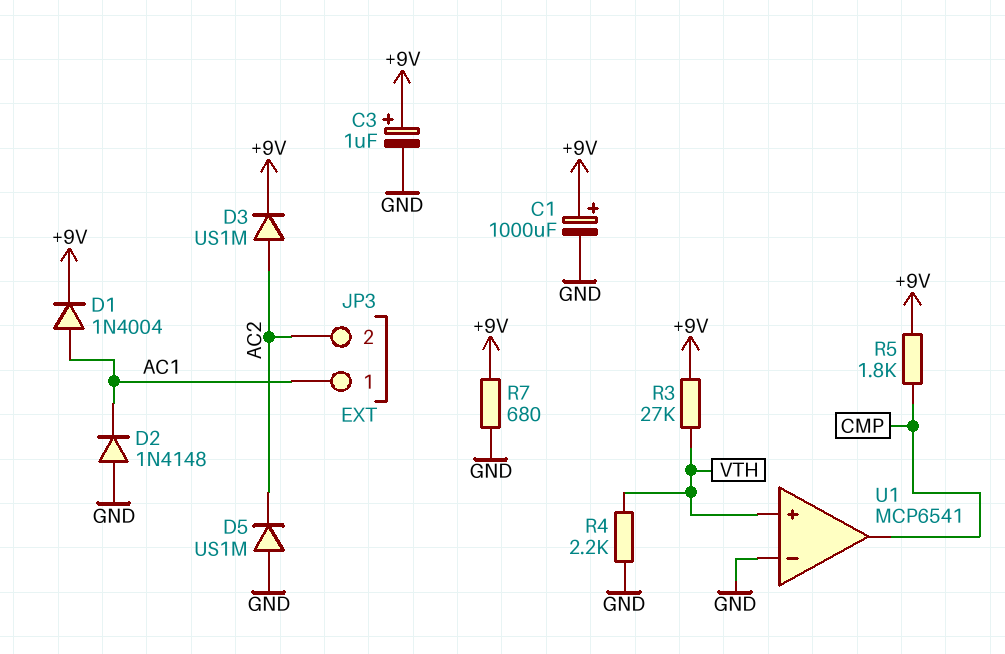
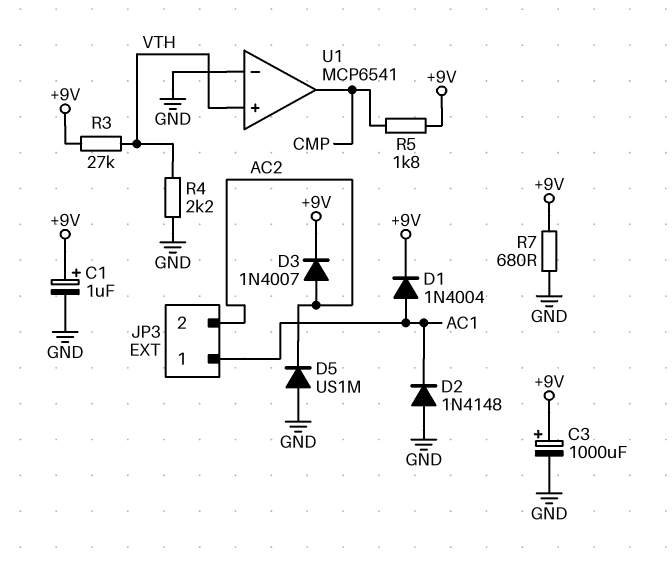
C1: 1000uF (plus +9V, minus GND) -> 1uF (plus +9V, minus GND)
C3: 1uF (plus +9V, minus GND) -> 1000uF (plus +9V, minus GND)
D3: diode US1M (A AC2, K +9V) -> diode 1N4007 (A AC2, K +9V)

